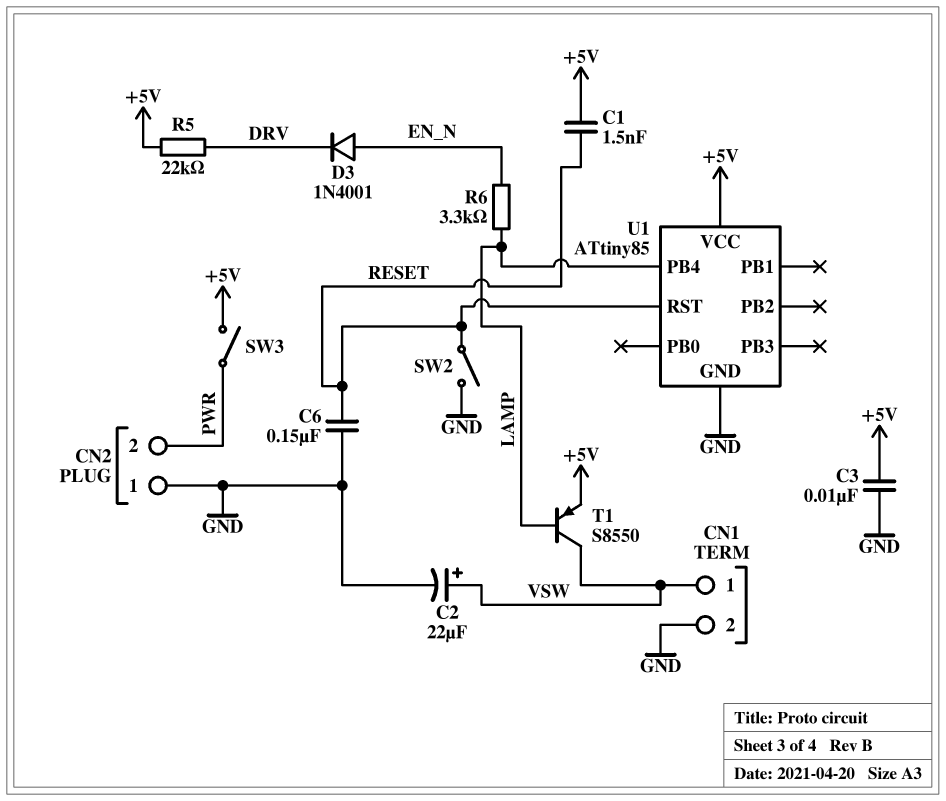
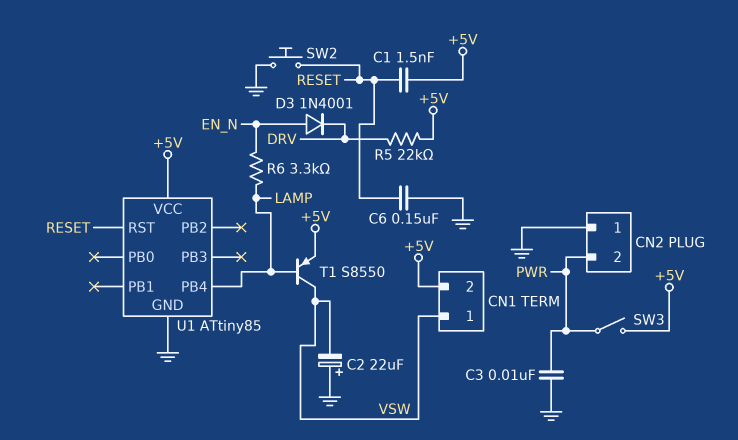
C2: 22uF (plus VSW, minus GND) -> 22uF (plus GND, minus VSW)
C3: 10nF (+5V, GND) -> 10nF (GND, PWR)
CN1 pin 2: GND -> +5V
SW2: switch (GND, RESET) -> button (GND, RESET)

